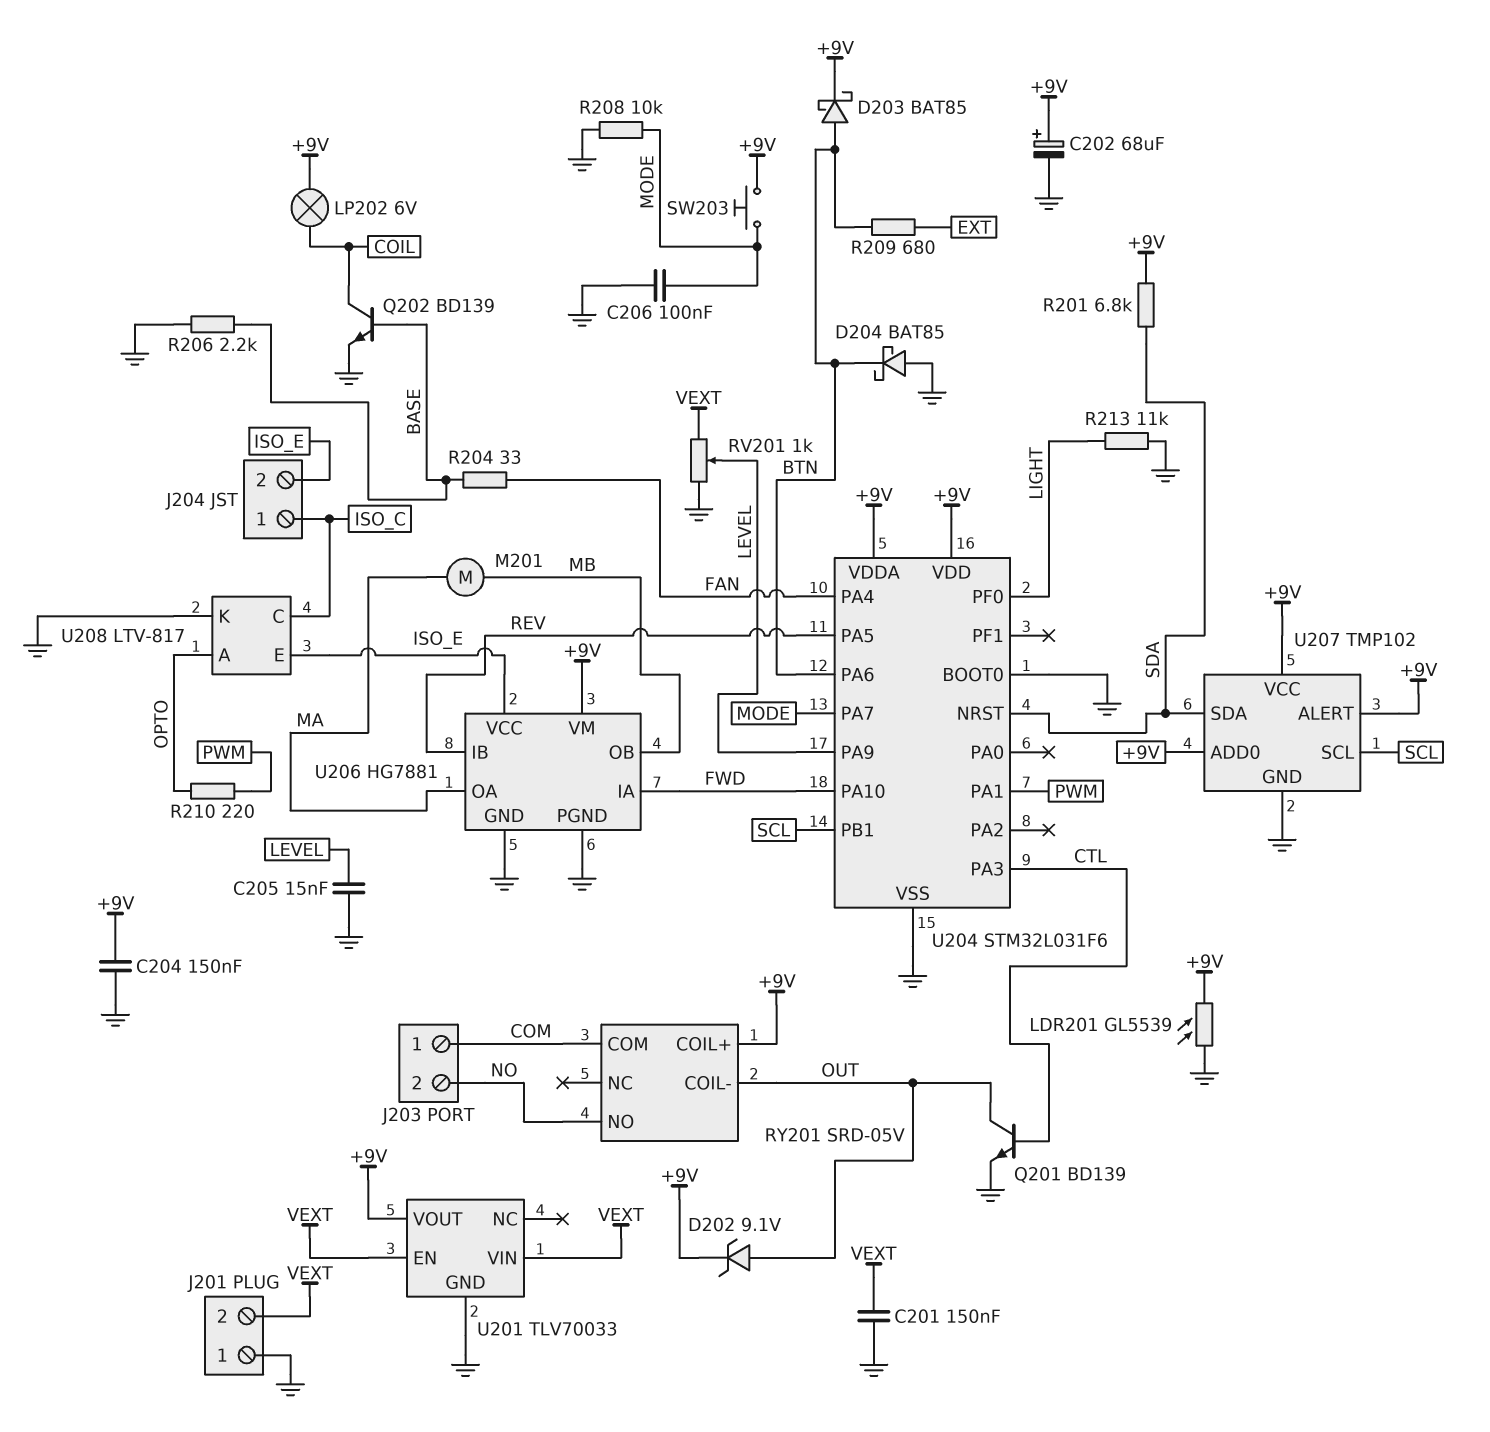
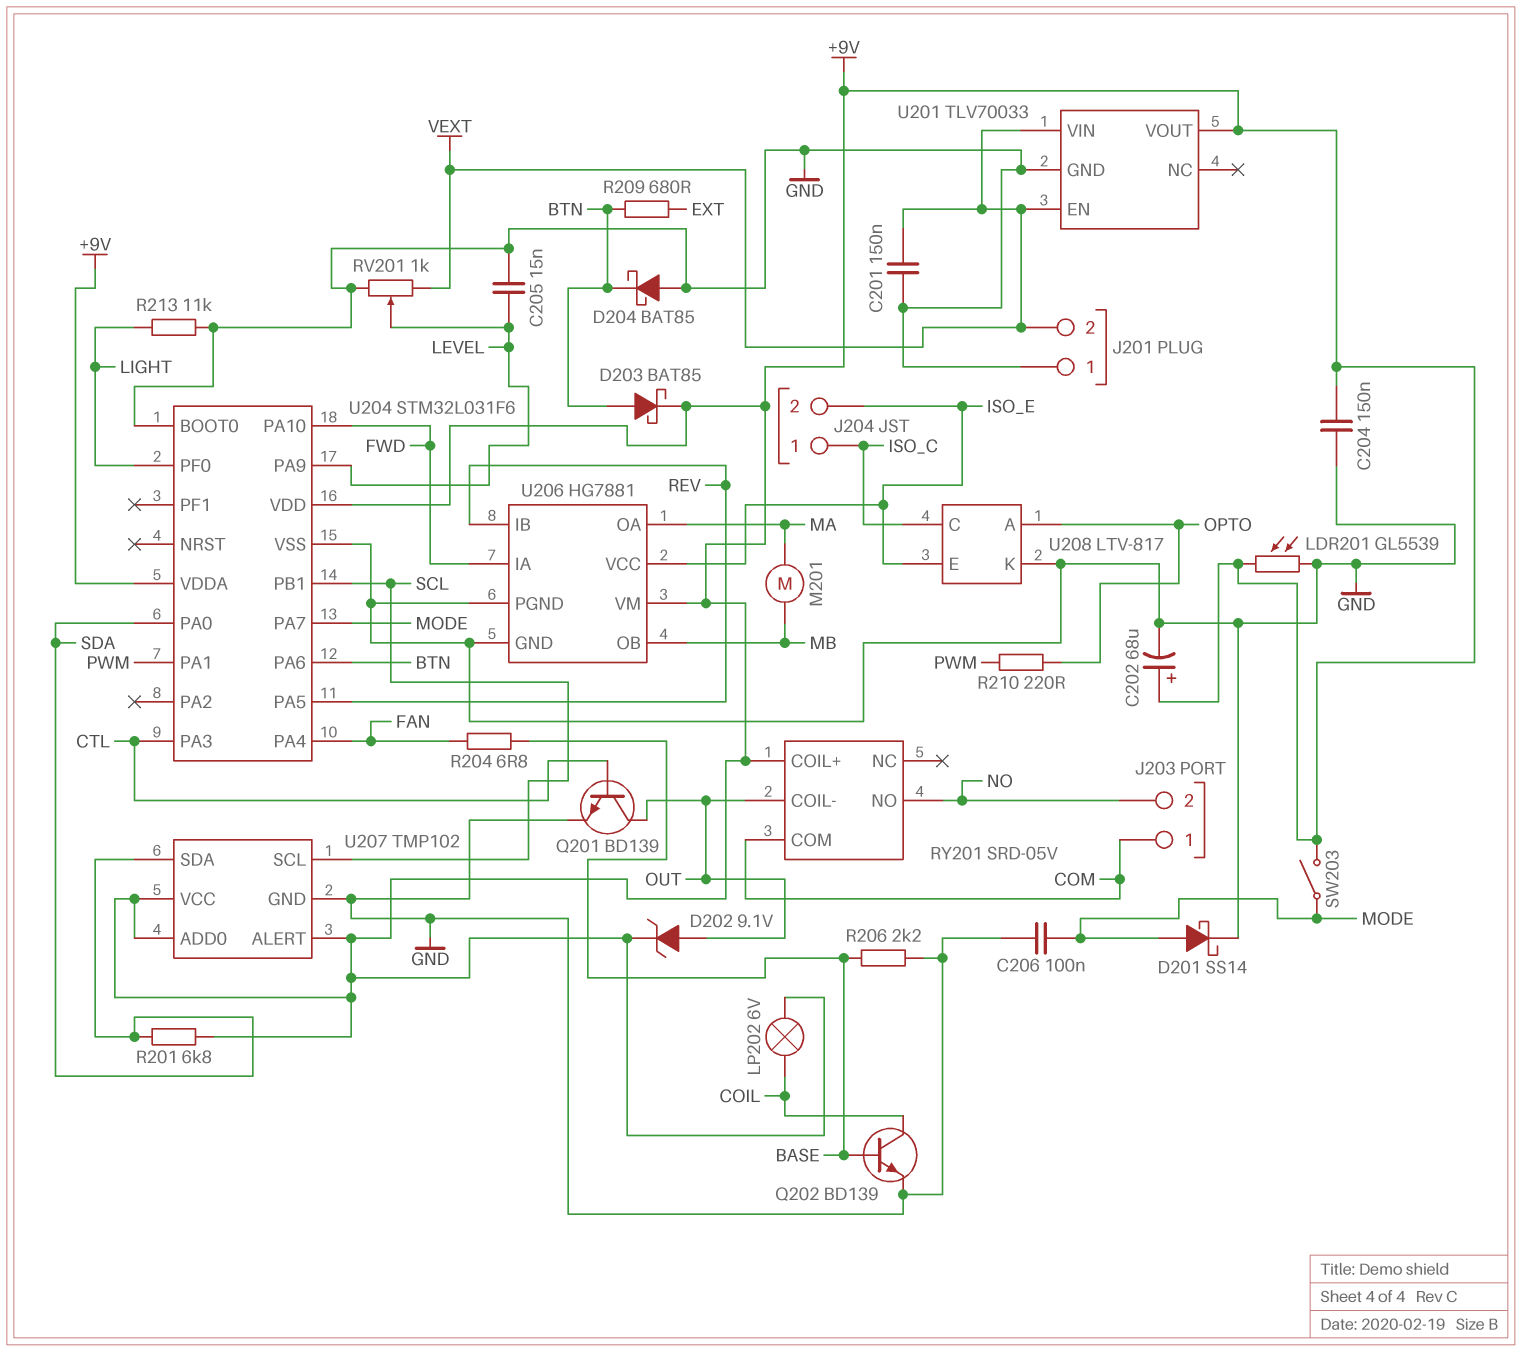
D201: none -> schottky SS14 (A MODE, K GND)
R204: 33 (BASE, FAN) -> 6.8 (BASE, FAN)
R208: 10k (GND, MODE) -> none
SW203: button (+9V, MODE) -> switch (+9V, MODE)
U204 pin NRST: SDA -> none
U204 pin PA0: none -> SDA

